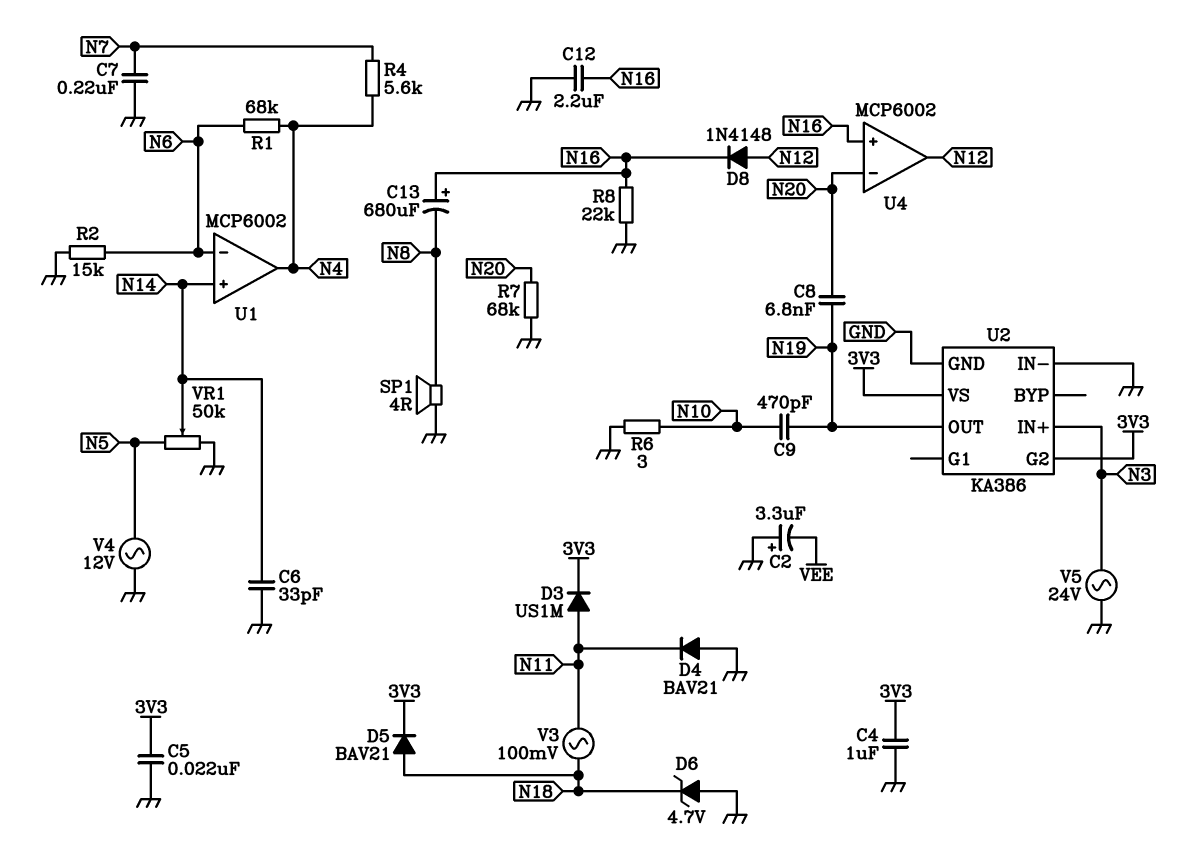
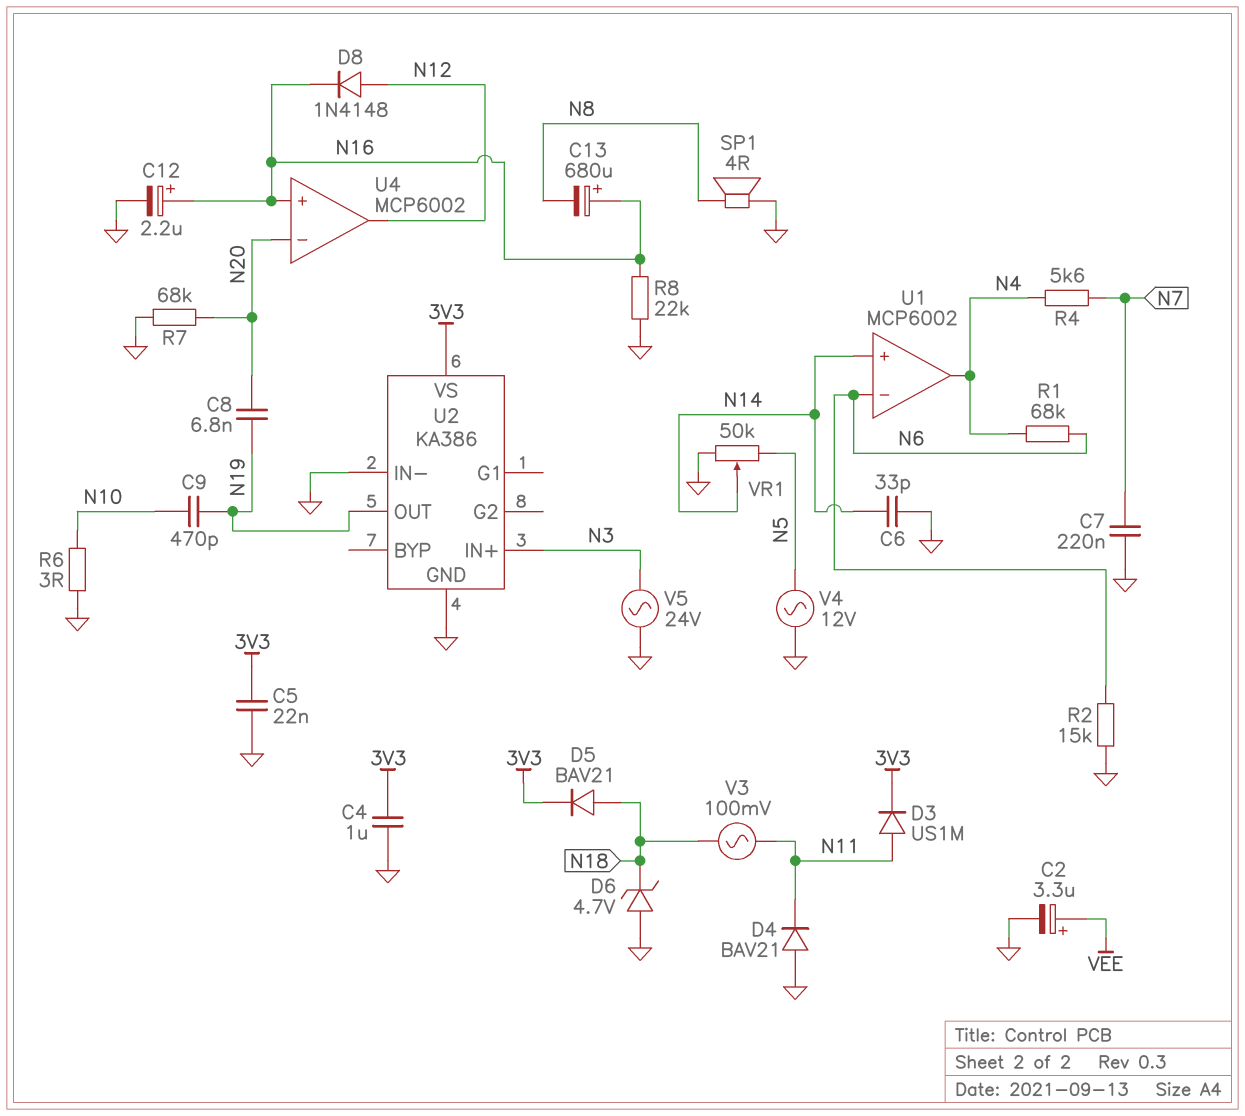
C2: 3.3uF (plus GND, minus VEE) -> 3.3uF (plus VEE, minus GND)
C12: 2.2uF (GND, N16) -> 2.2uF (plus N16, minus GND)
U2 pin G2: 3V3 -> none

